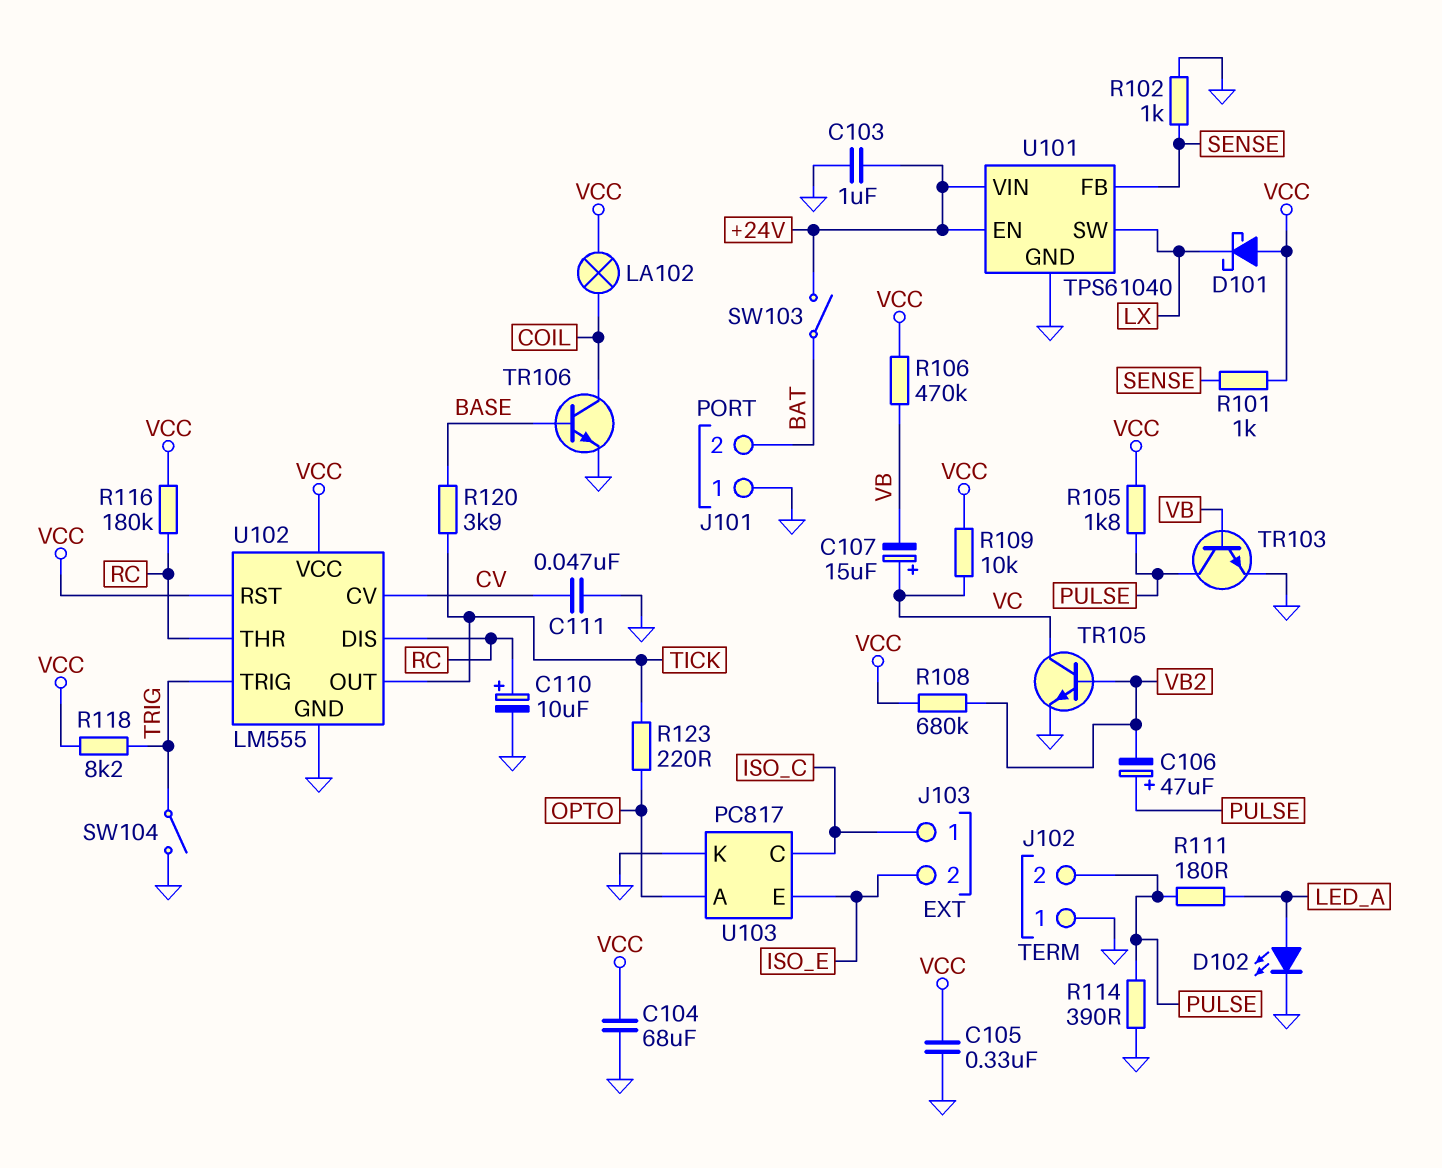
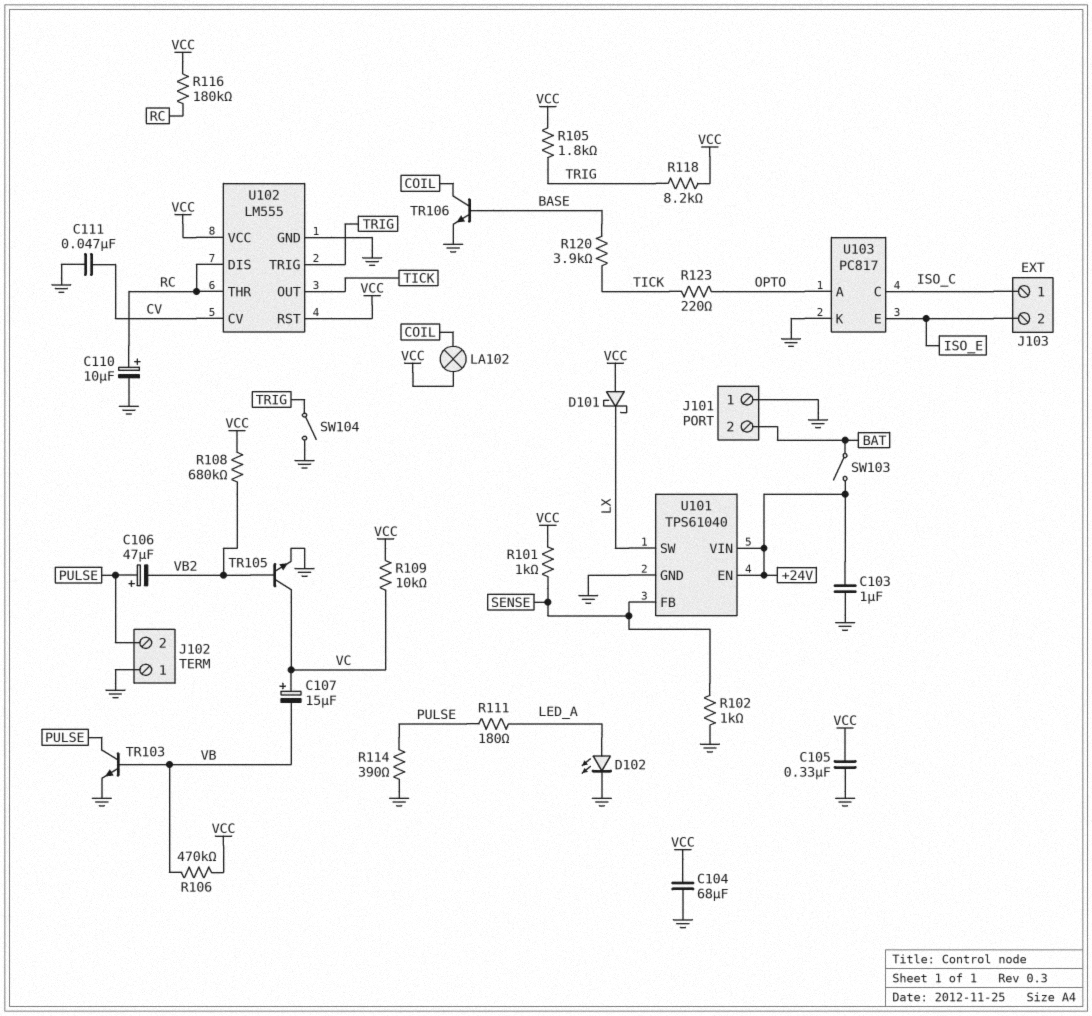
R105: 1.8k (PULSE, VCC) -> 1.8k (TRIG, VCC)

